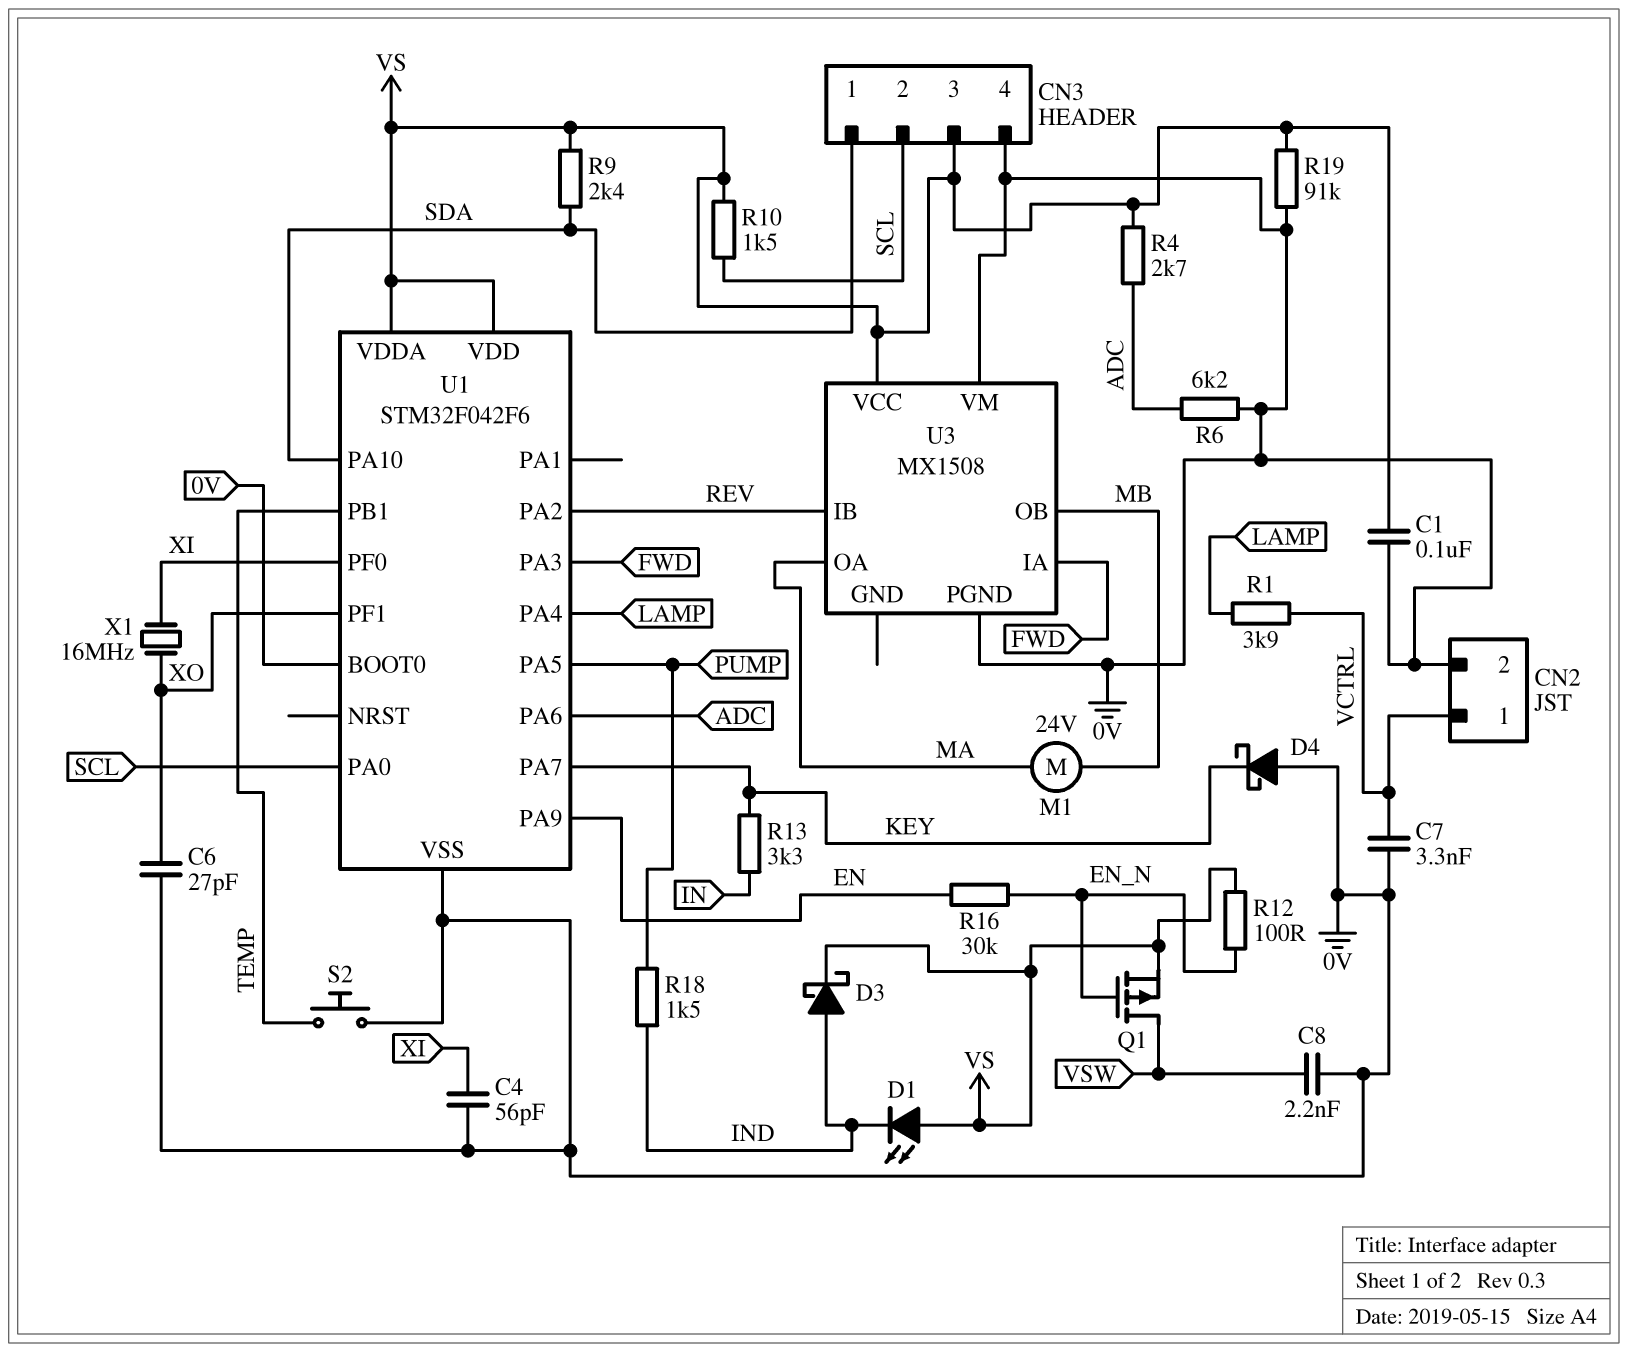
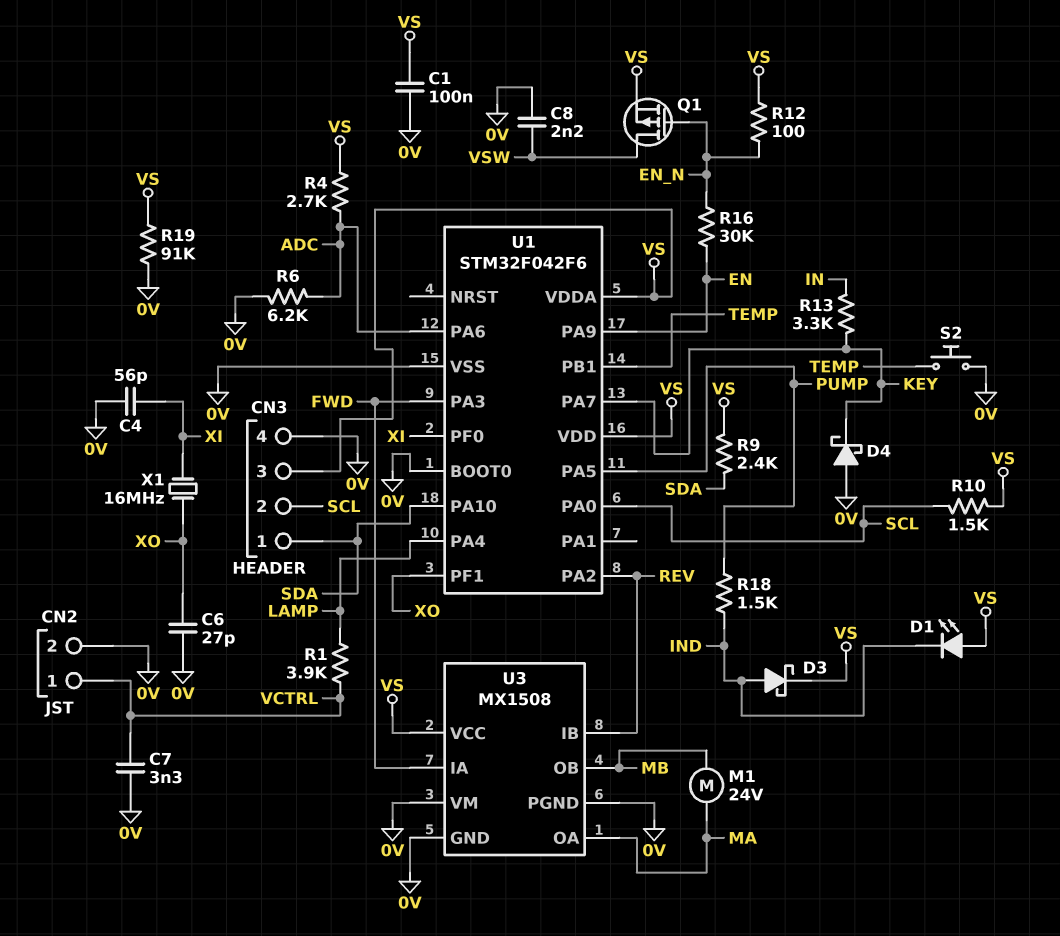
U3 pin GND: none -> 0V

